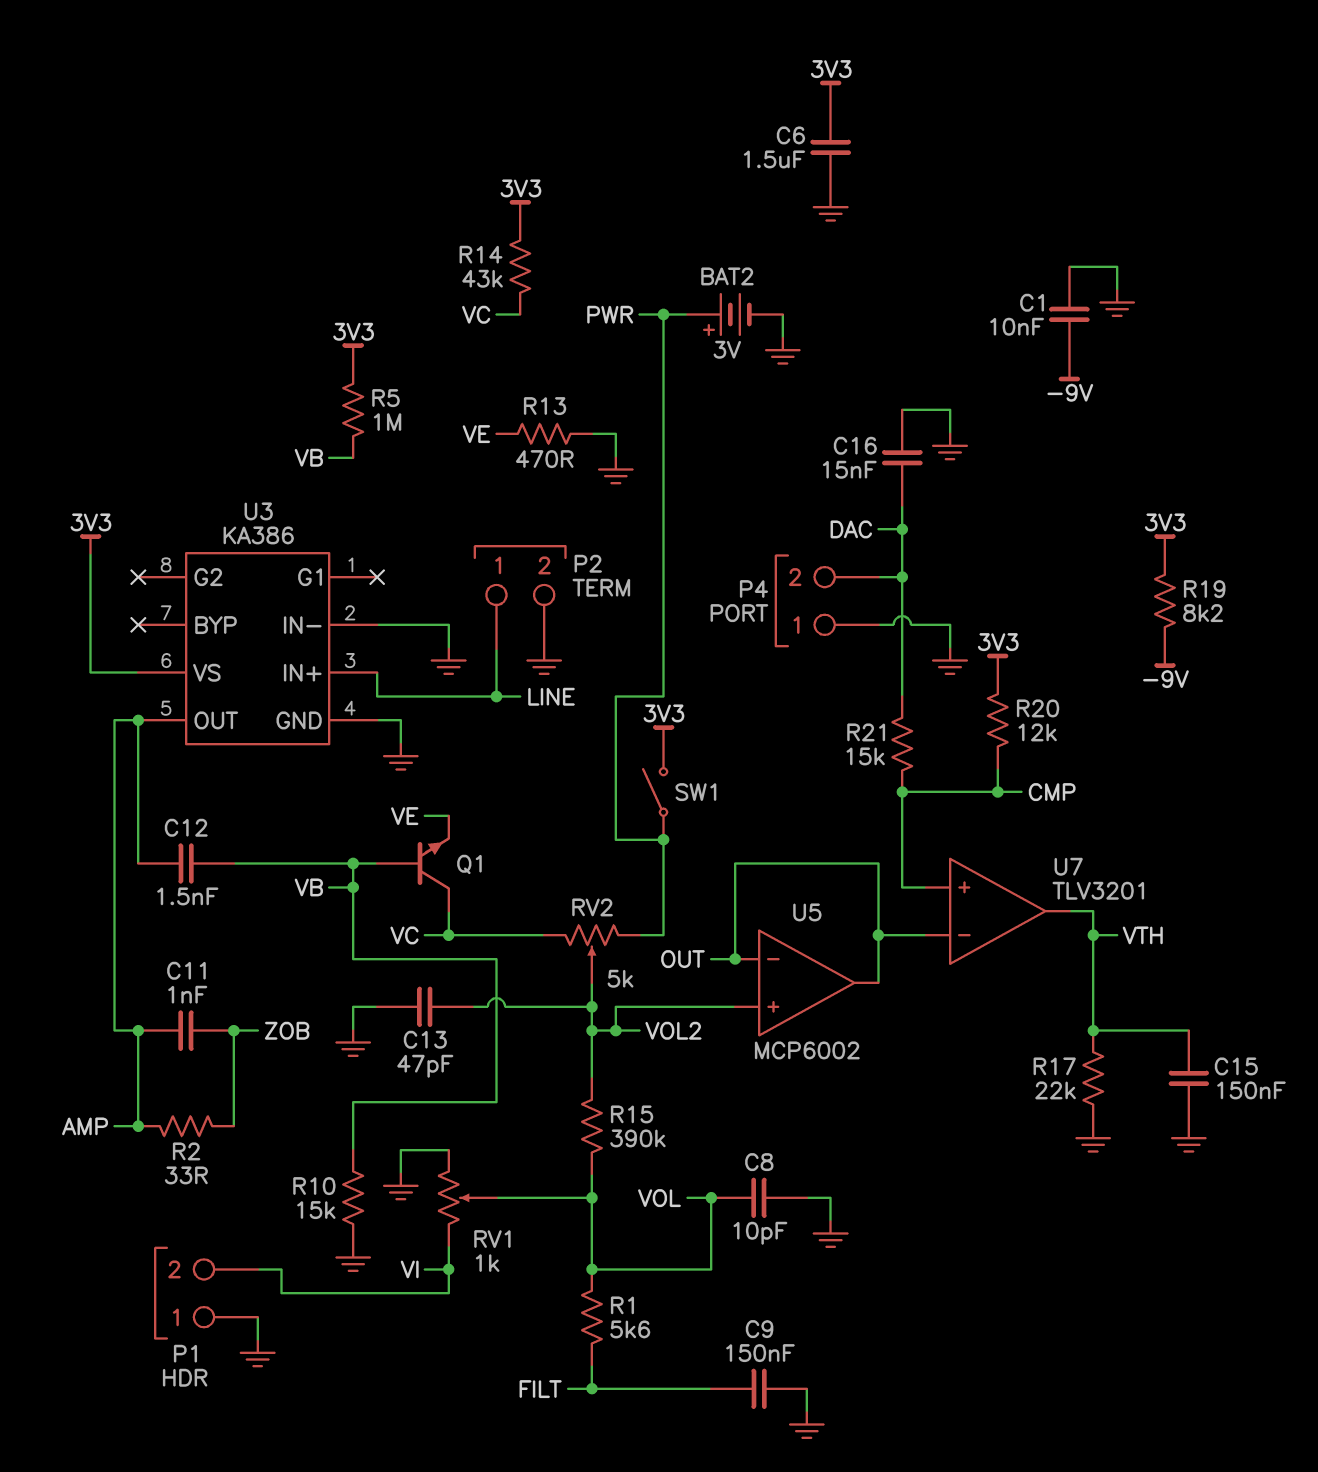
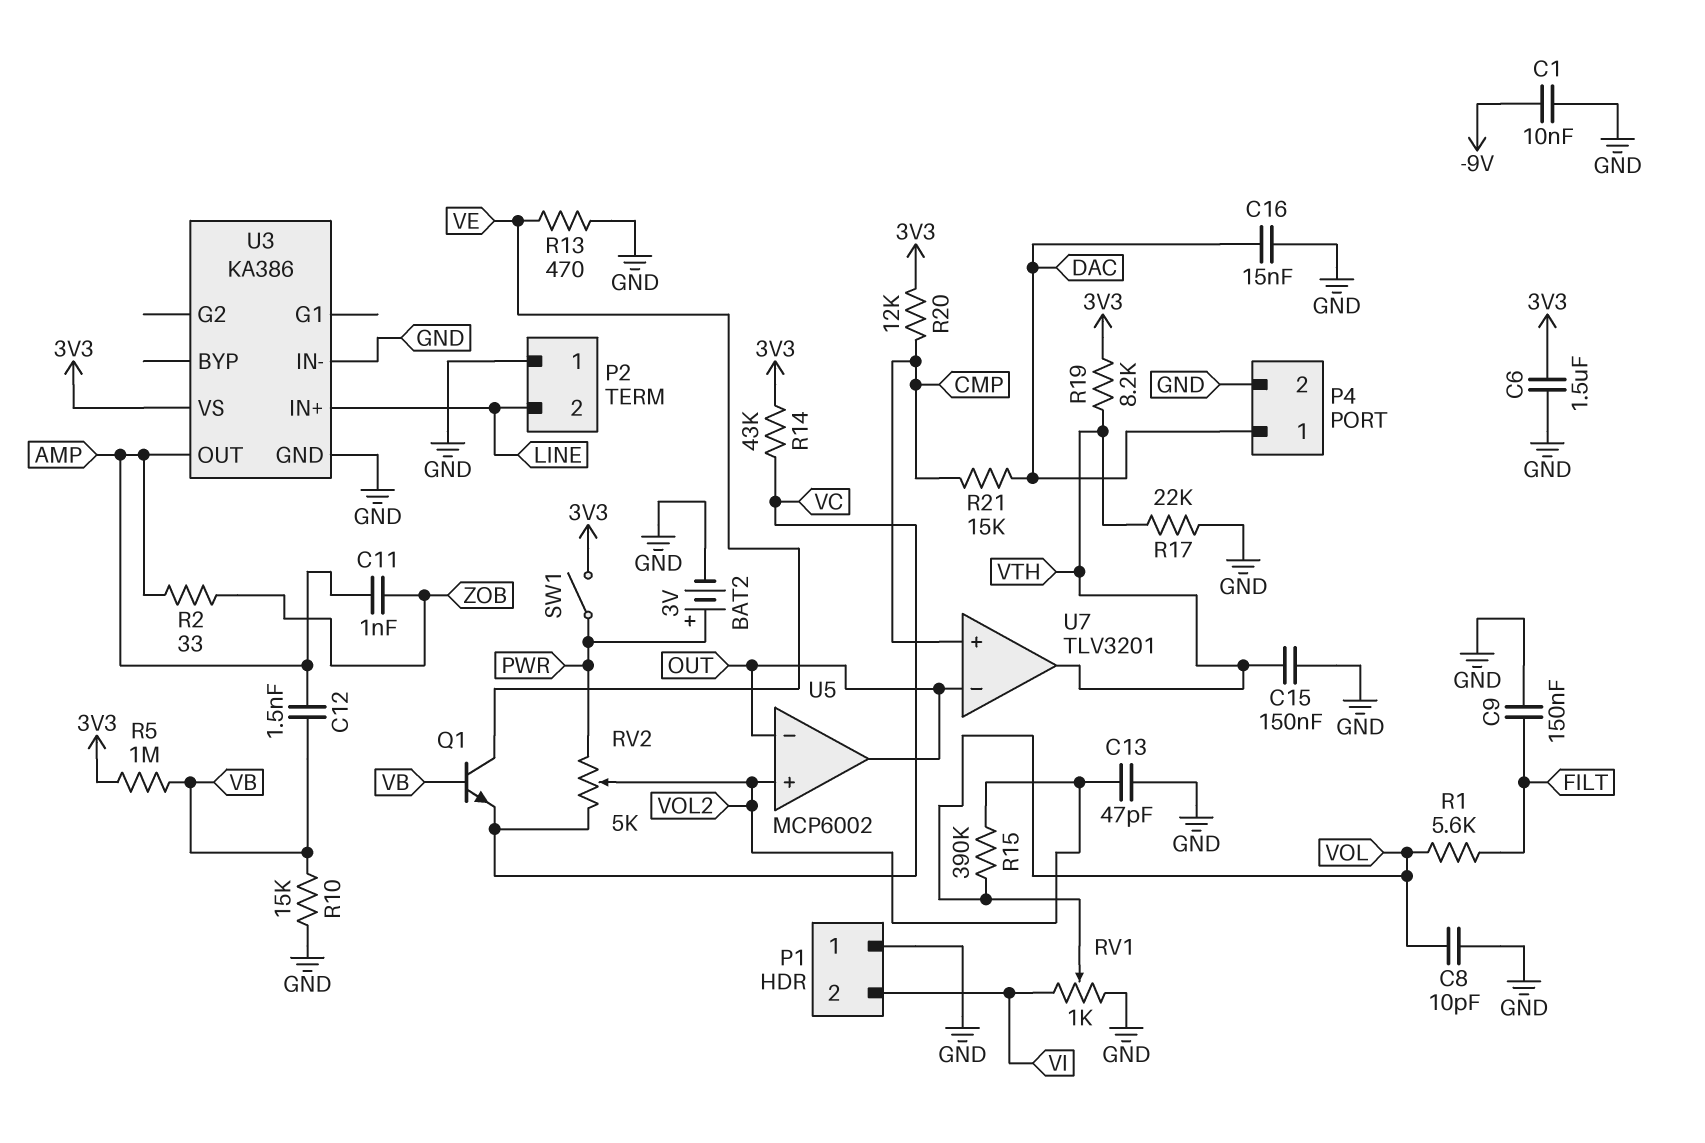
P2 pin 1: LINE -> GND
P2 pin 2: GND -> LINE
P4 pin 1: GND -> DAC
P4 pin 2: DAC -> GND
Q1: NPN (B VB, C VC, E VE) -> NPN (B VB, C VE, E VC)
R19: 8.2k (-9V, 3V3) -> 8.2k (3V3, VTH)

